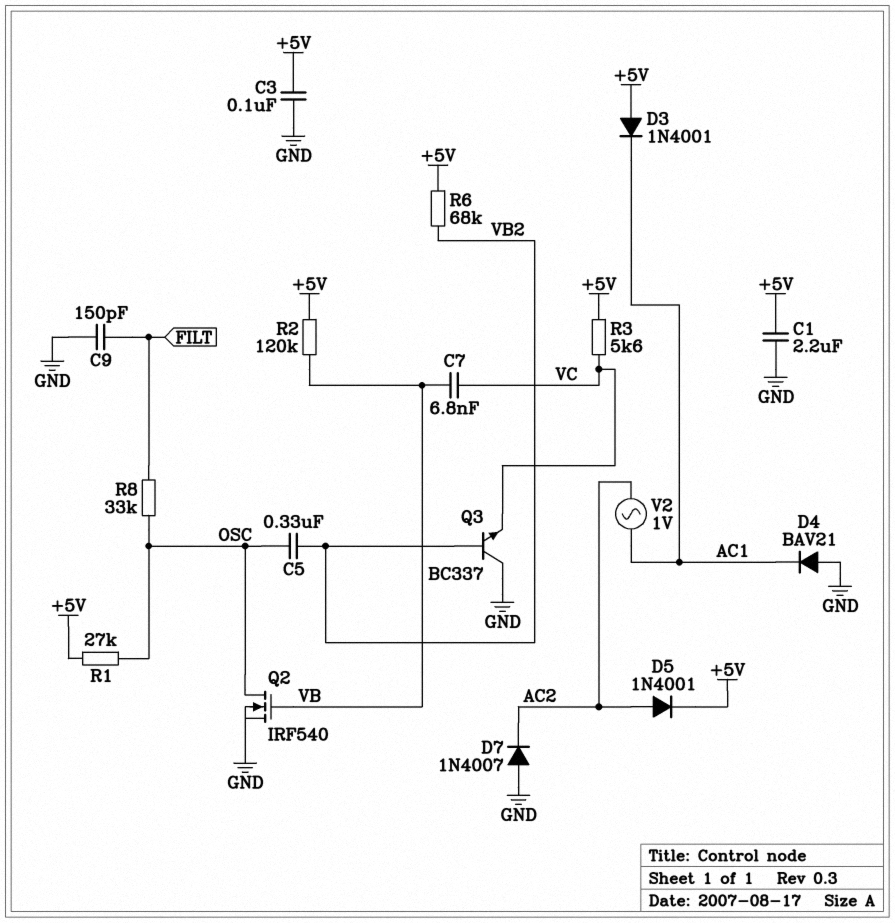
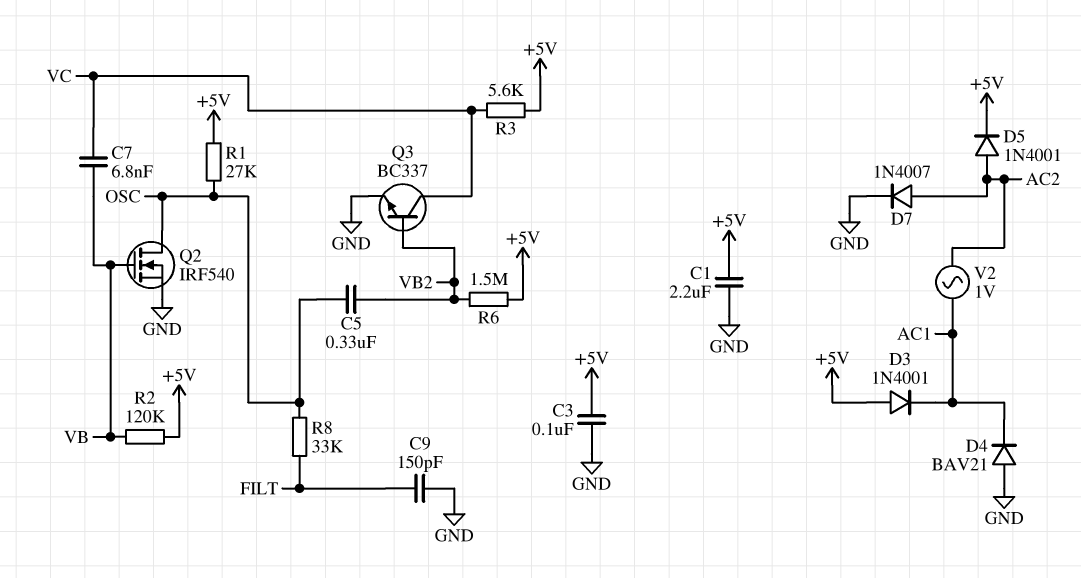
D7: diode 1N4007 (A GND, K AC2) -> diode 1N4007 (A AC2, K GND)
Q3: NPN BC337 (B VB2, C GND, E VC) -> NPN BC337 (B VB2, C VC, E GND)
R6: 68k (+5V, VB2) -> 1.5M (+5V, VB2)

